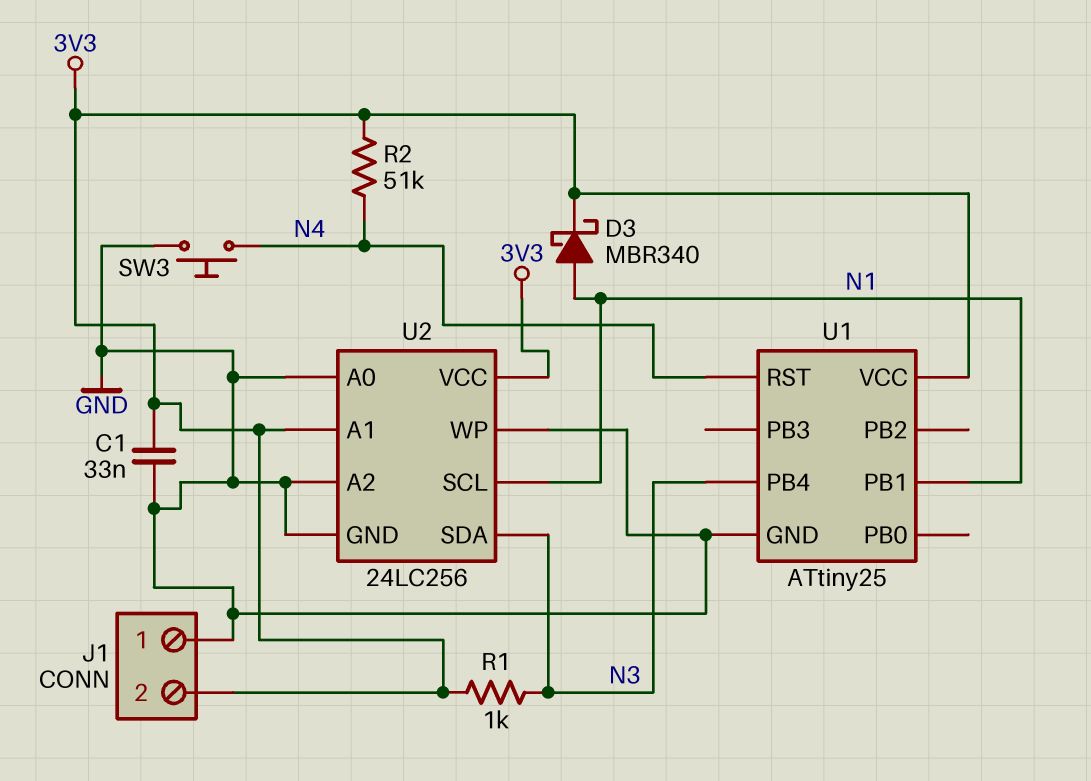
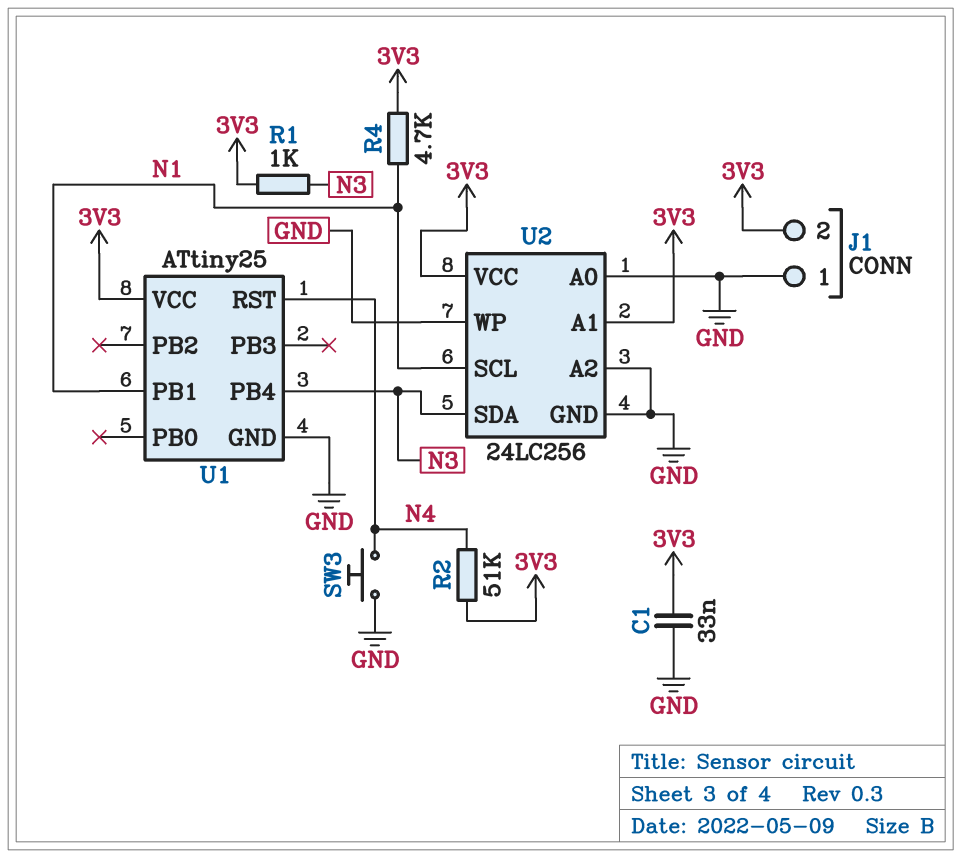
D3: schottky MBR340 (A N1, K 3V3) -> none
R4: none -> 4.7k (3V3, N1)

